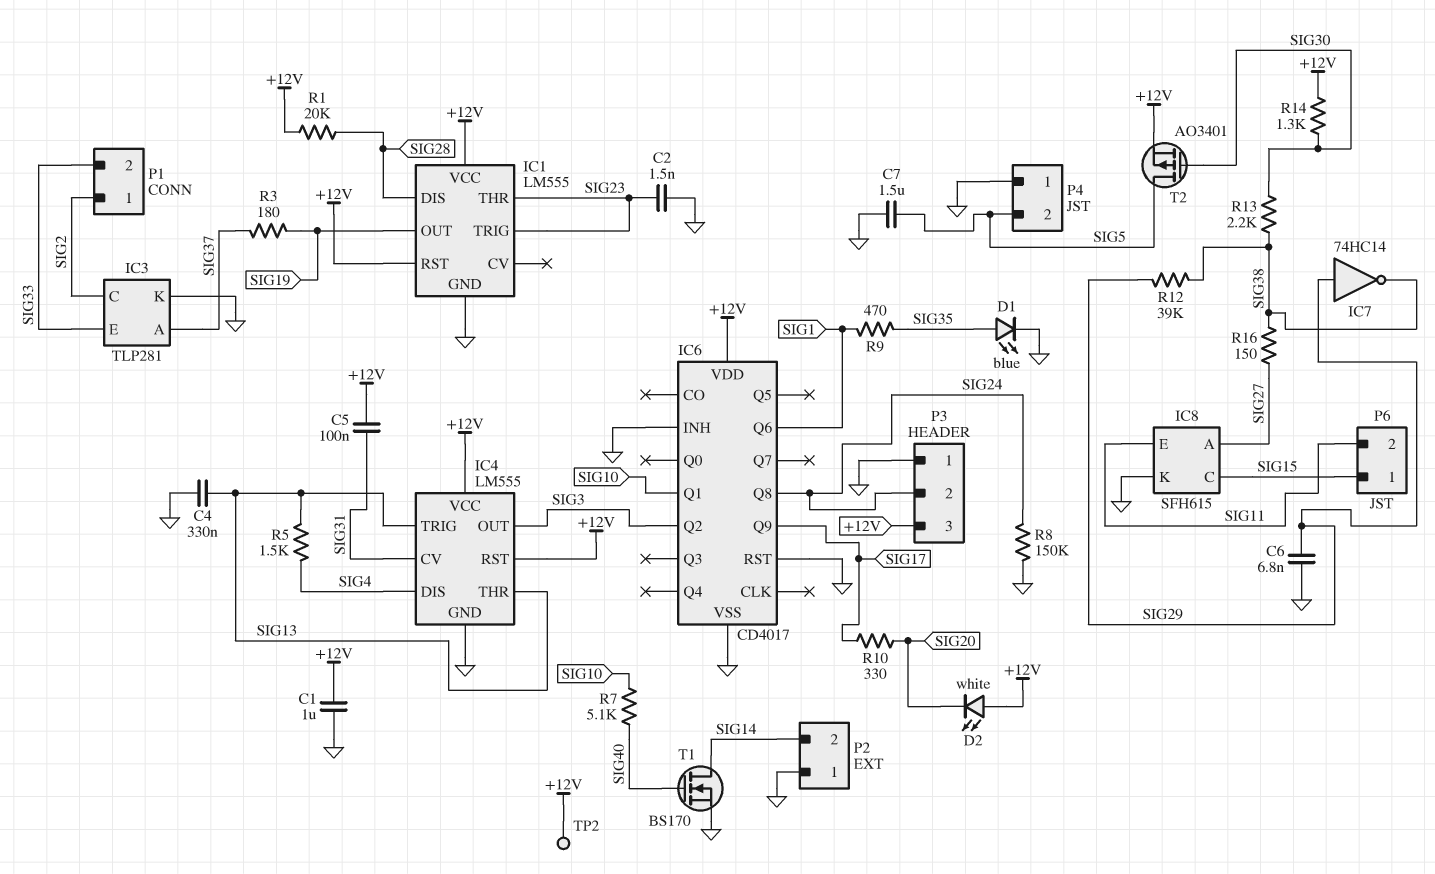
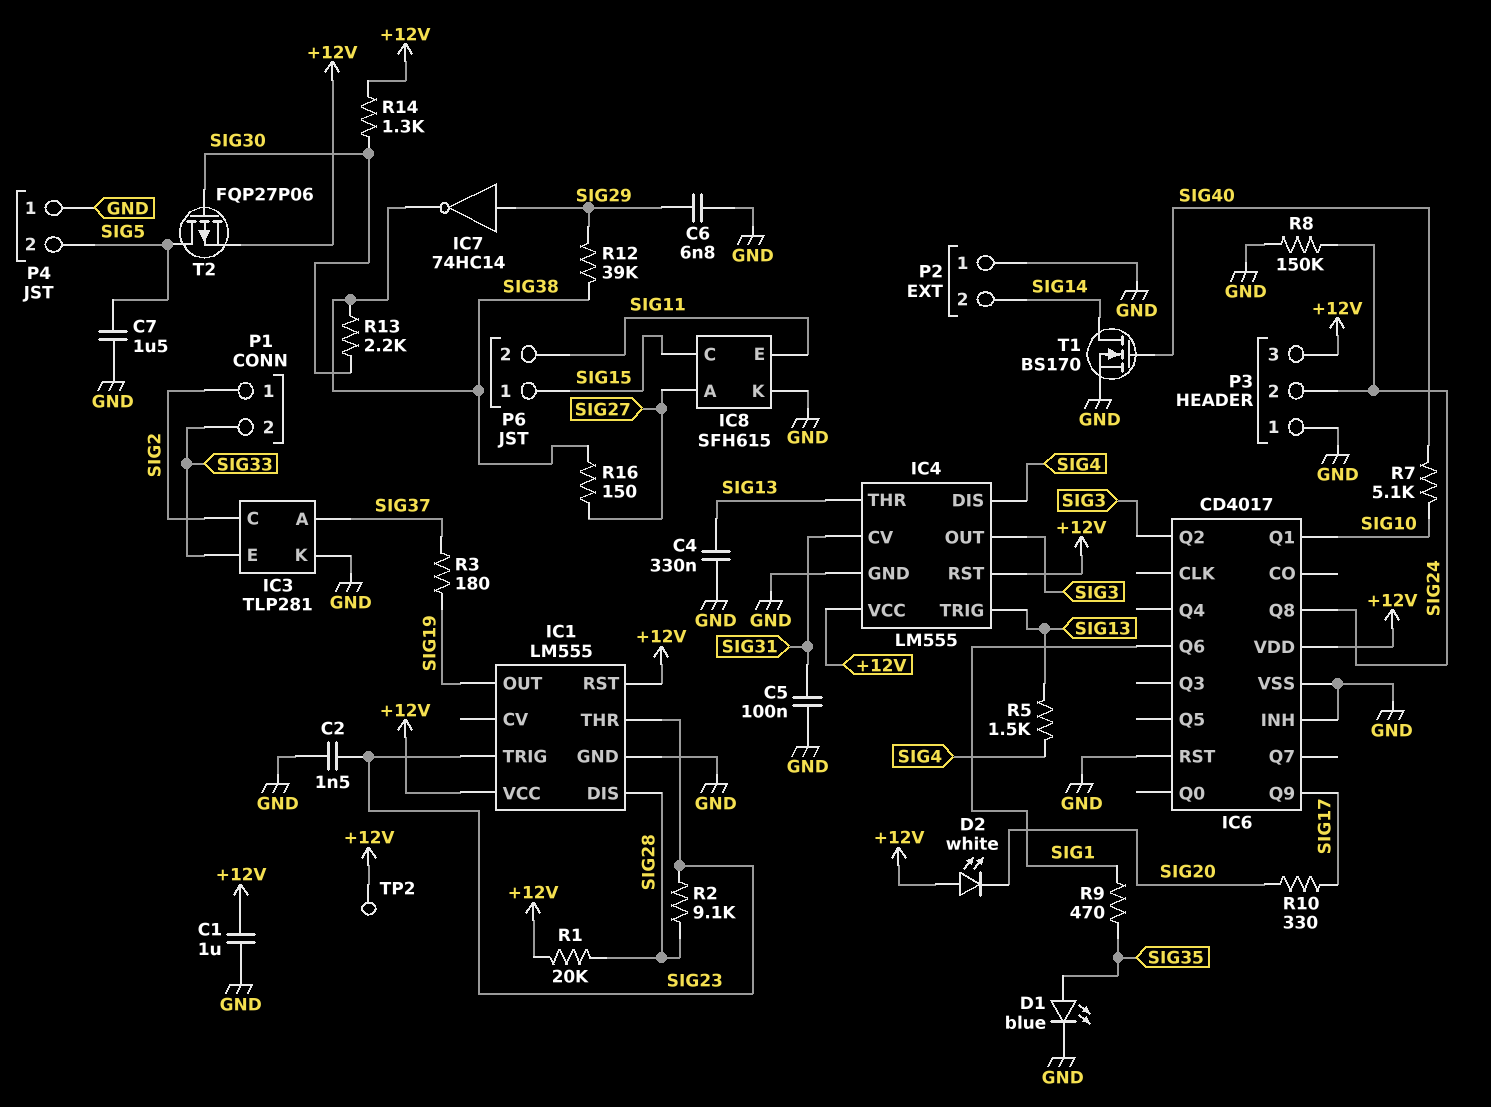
C5: 100nF (+12V, SIG31) -> 100nF (GND, SIG31)
R2: none -> 9.1k (SIG23, SIG28)
T2: PMOS AO3401 (G SIG30, D SIG5, S +12V) -> PMOS FQP27P06 (G SIG30, D SIG5, S +12V)

